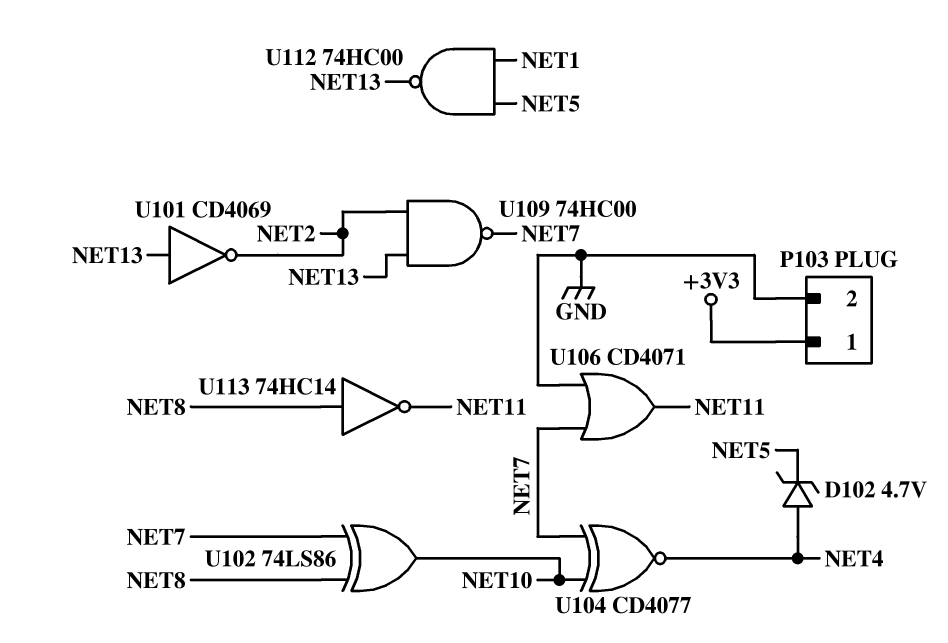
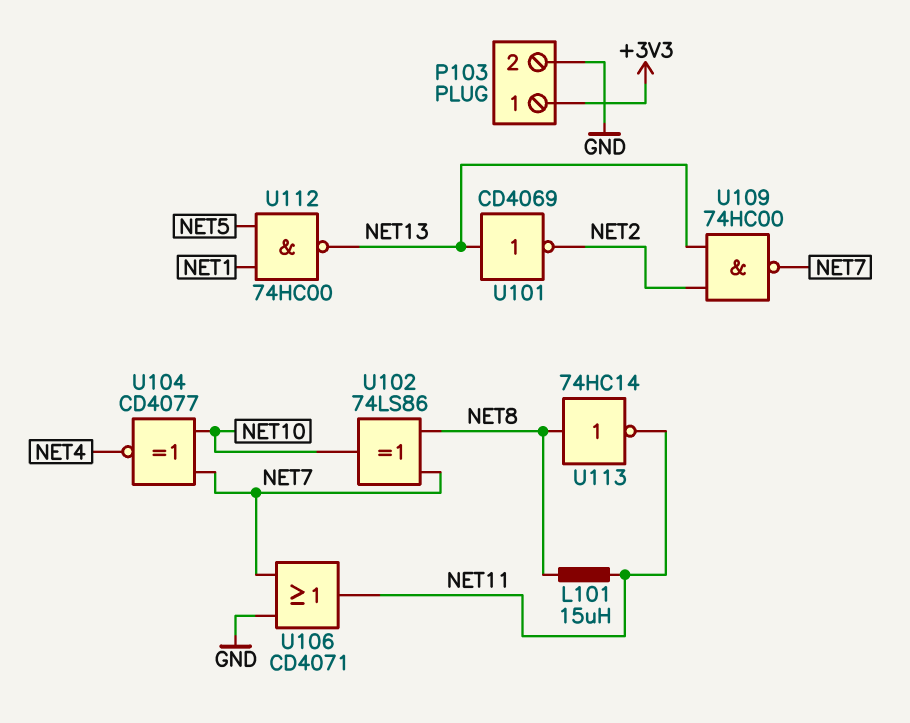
D102: zener 4.7V (A NET4, K NET5) -> none
L101: none -> 15uH (NET8, NET11)

